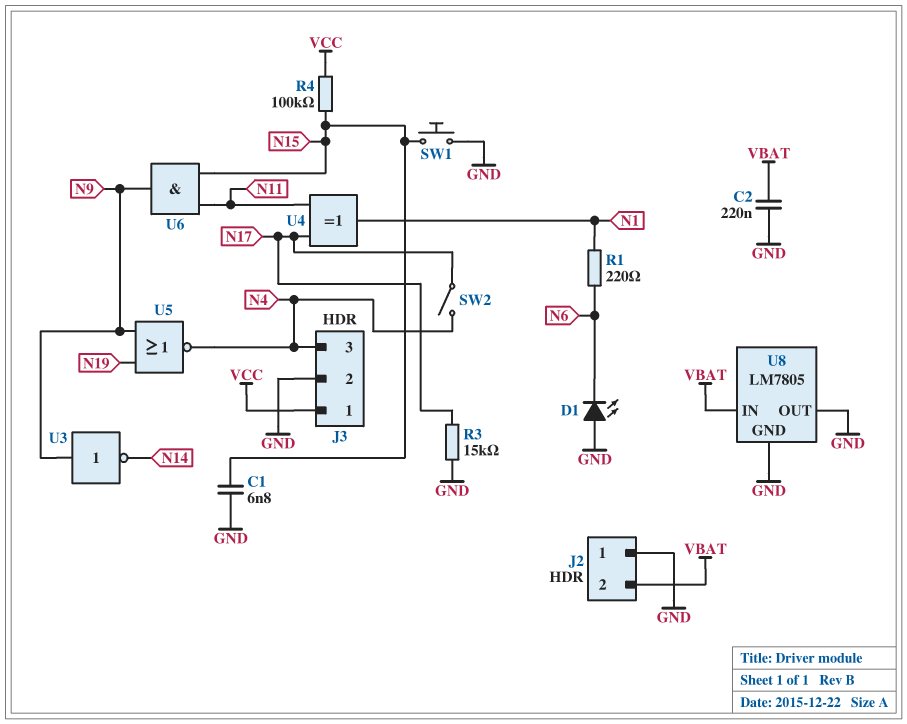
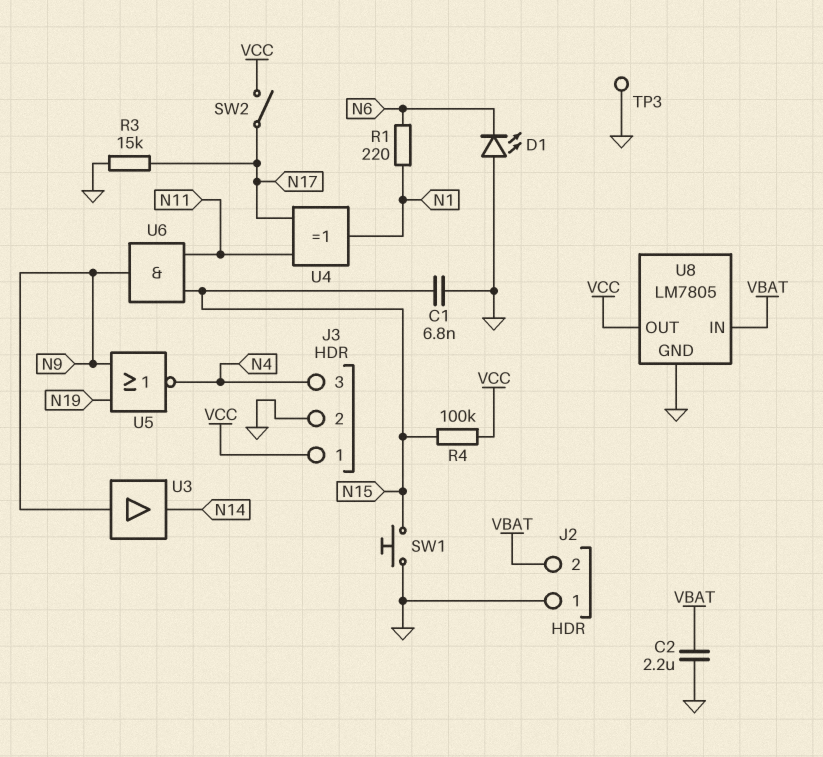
C2: 220nF (GND, VBAT) -> 2.2uF (GND, VBAT)
SW2: switch (N4, N17) -> switch (N17, VCC)
TP3: none -> test point (GND)
U3: NOT (in N9, out N14) -> buffer (in N9, out N14)
U8 pin OUT: GND -> VCC

